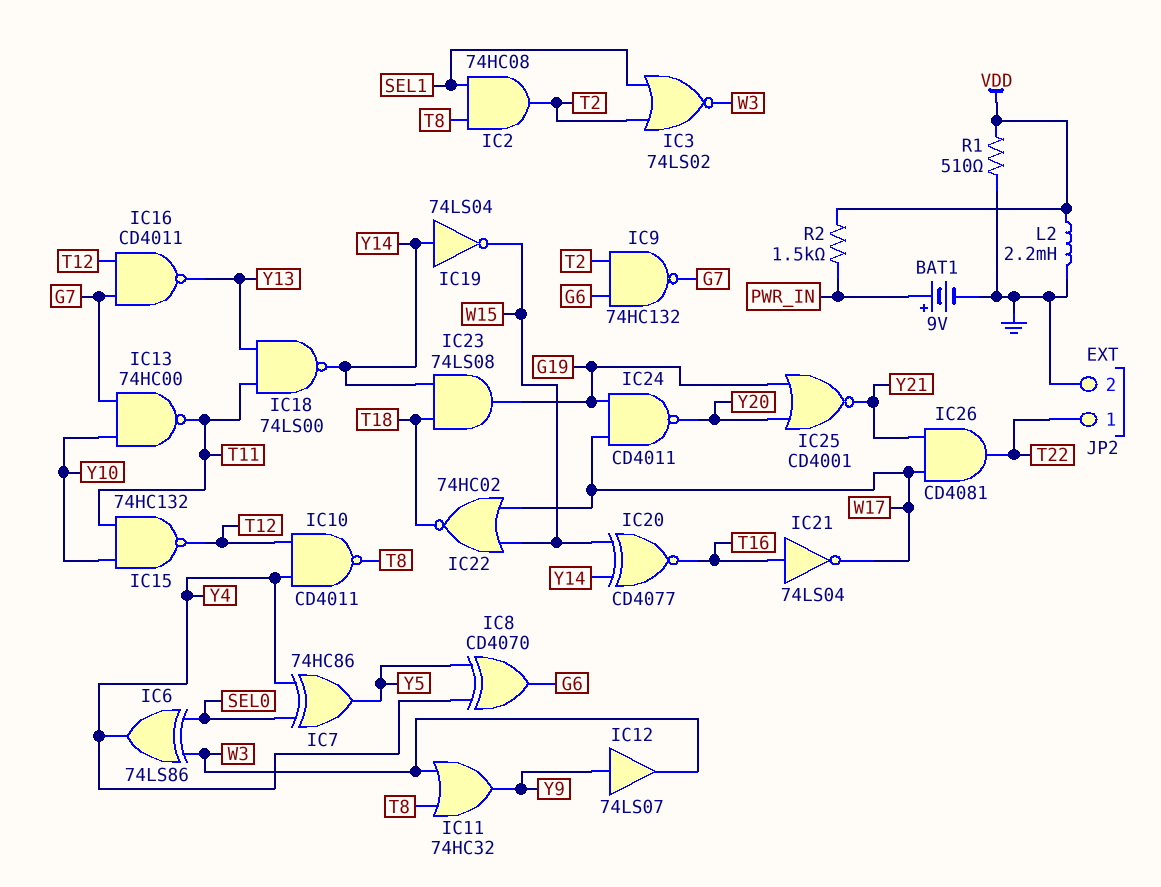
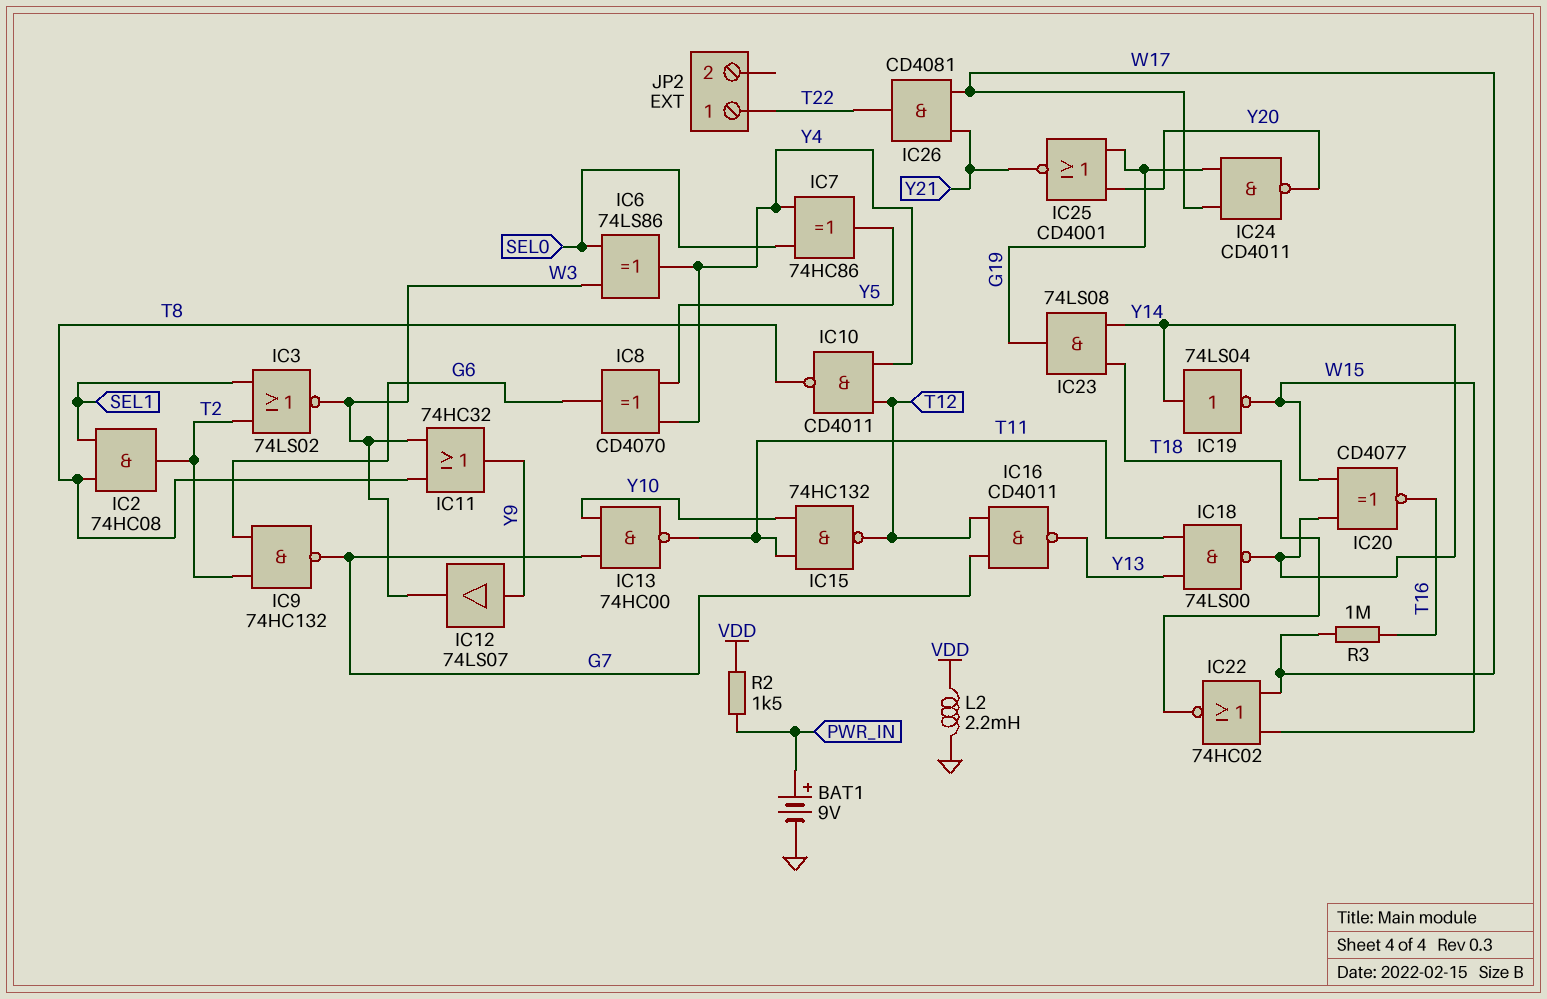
IC21: NOT 74LS04 (in T16, out W17) -> none
JP2 pin 2: GND -> none
R1: 510 (GND, VDD) -> none
R3: none -> 1M (T16, W17)

